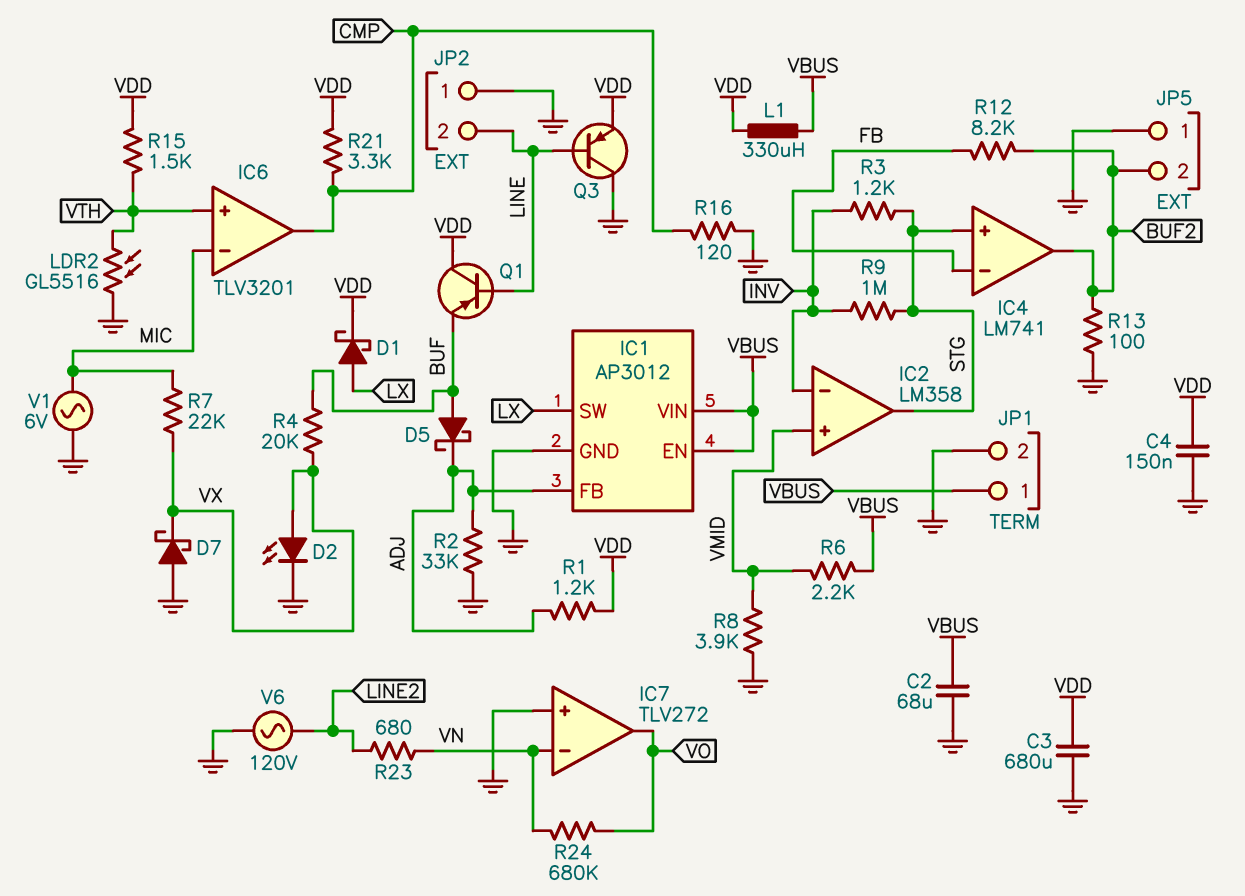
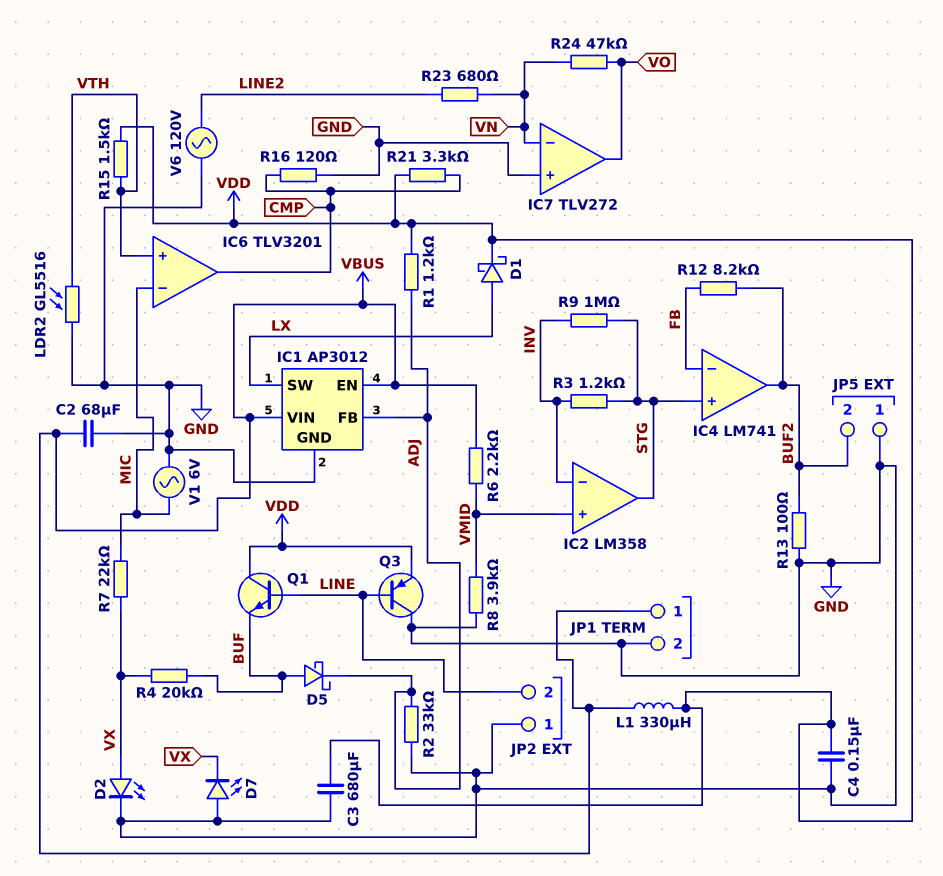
D7: schottky (A GND, K VX) -> LED (A GND, K VX)
Q1: PNP (B LINE, C VDD, E BUF) -> NPN (B LINE, C VDD, E BUF)
R24: 680k (VN, VO) -> 47k (VN, VO)

